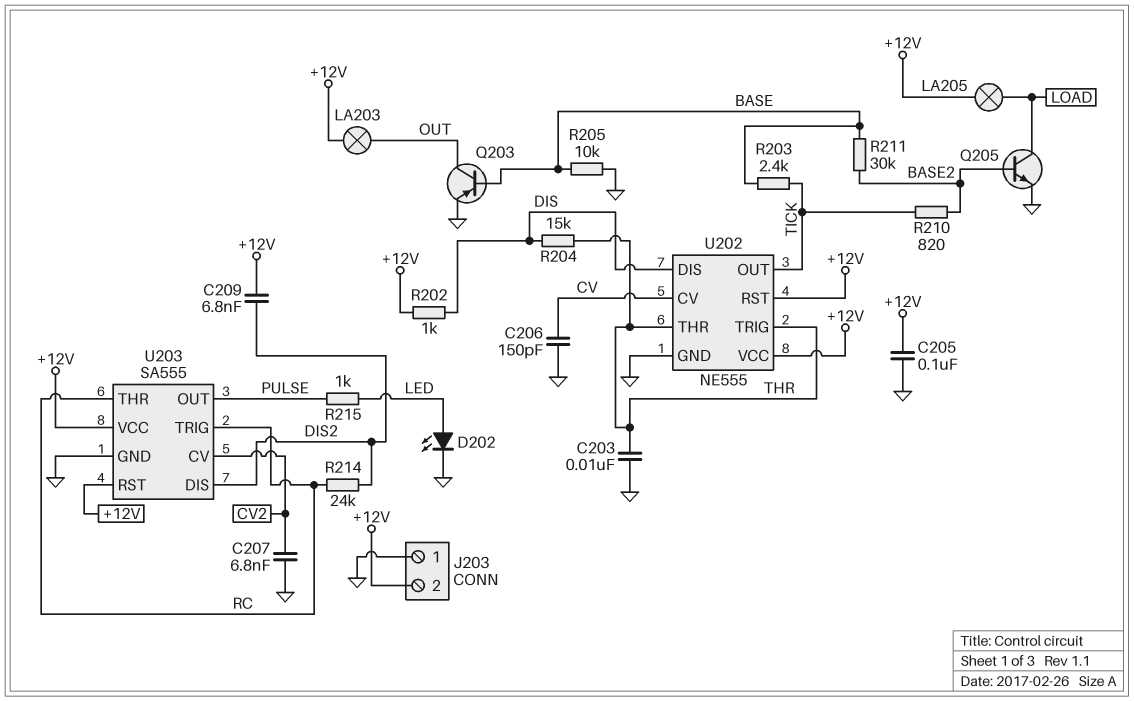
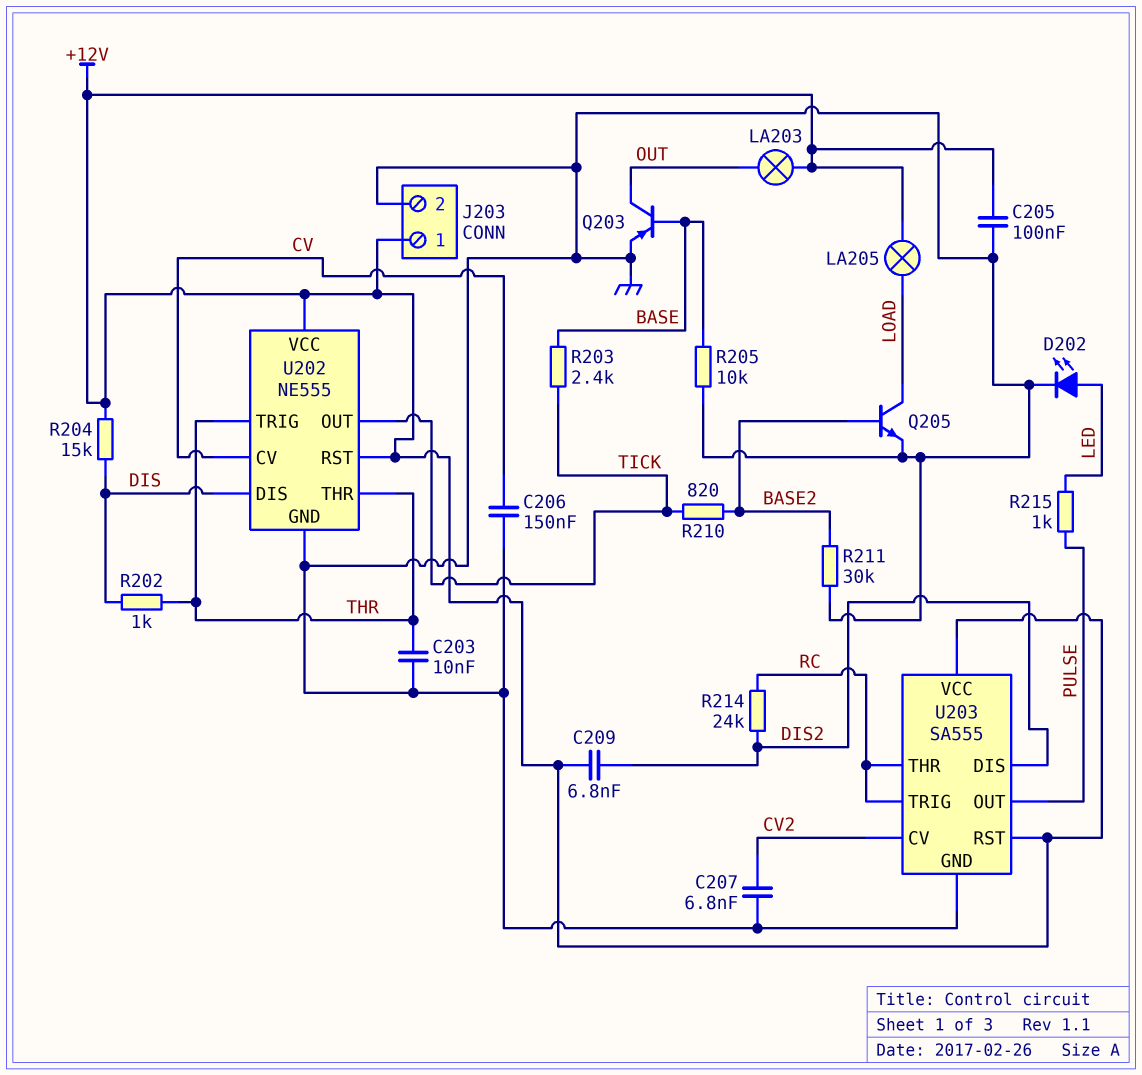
C206: 150pF (CV, GND) -> 150nF (CV, GND)
J203 pin 1: GND -> +12V
J203 pin 2: +12V -> GND
R202: 1k (+12V, DIS) -> 1k (DIS, THR)
R204: 15k (DIS, THR) -> 15k (+12V, DIS)
R211: 30k (BASE, BASE2) -> 30k (BASE2, GND)

